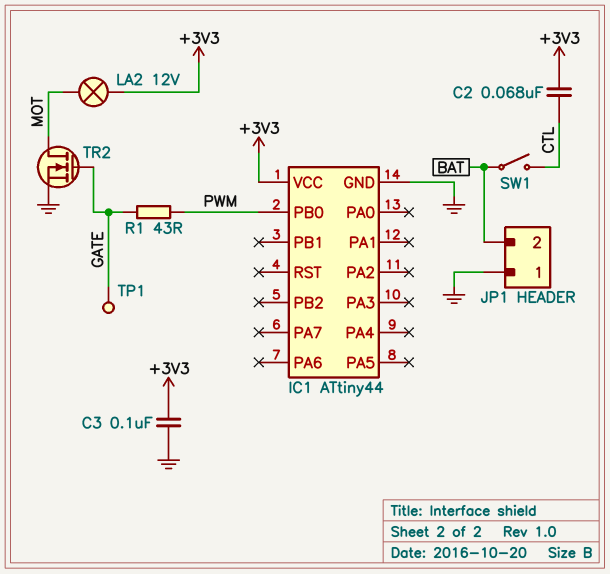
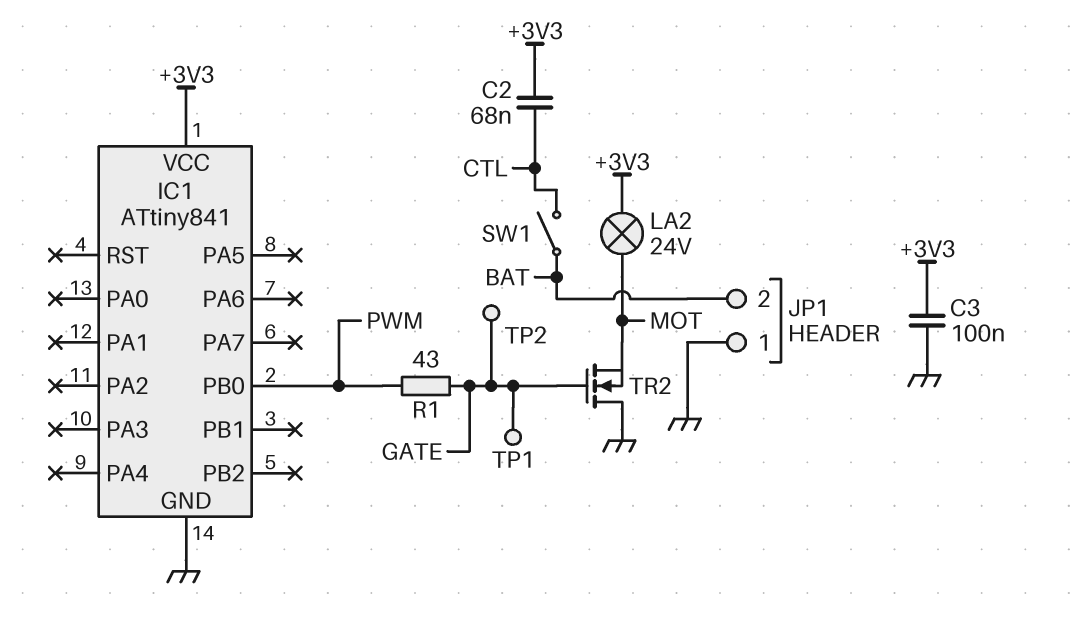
IC1: ATtiny44 -> ATtiny841
LA2: lamp 12V (+3V3, MOT) -> lamp 24V (+3V3, MOT)
TP2: none -> test point (GATE)
TR2: NMOS (G GATE, D MOT, S GND) -> NMOS (G GATE, D GND, S MOT)

